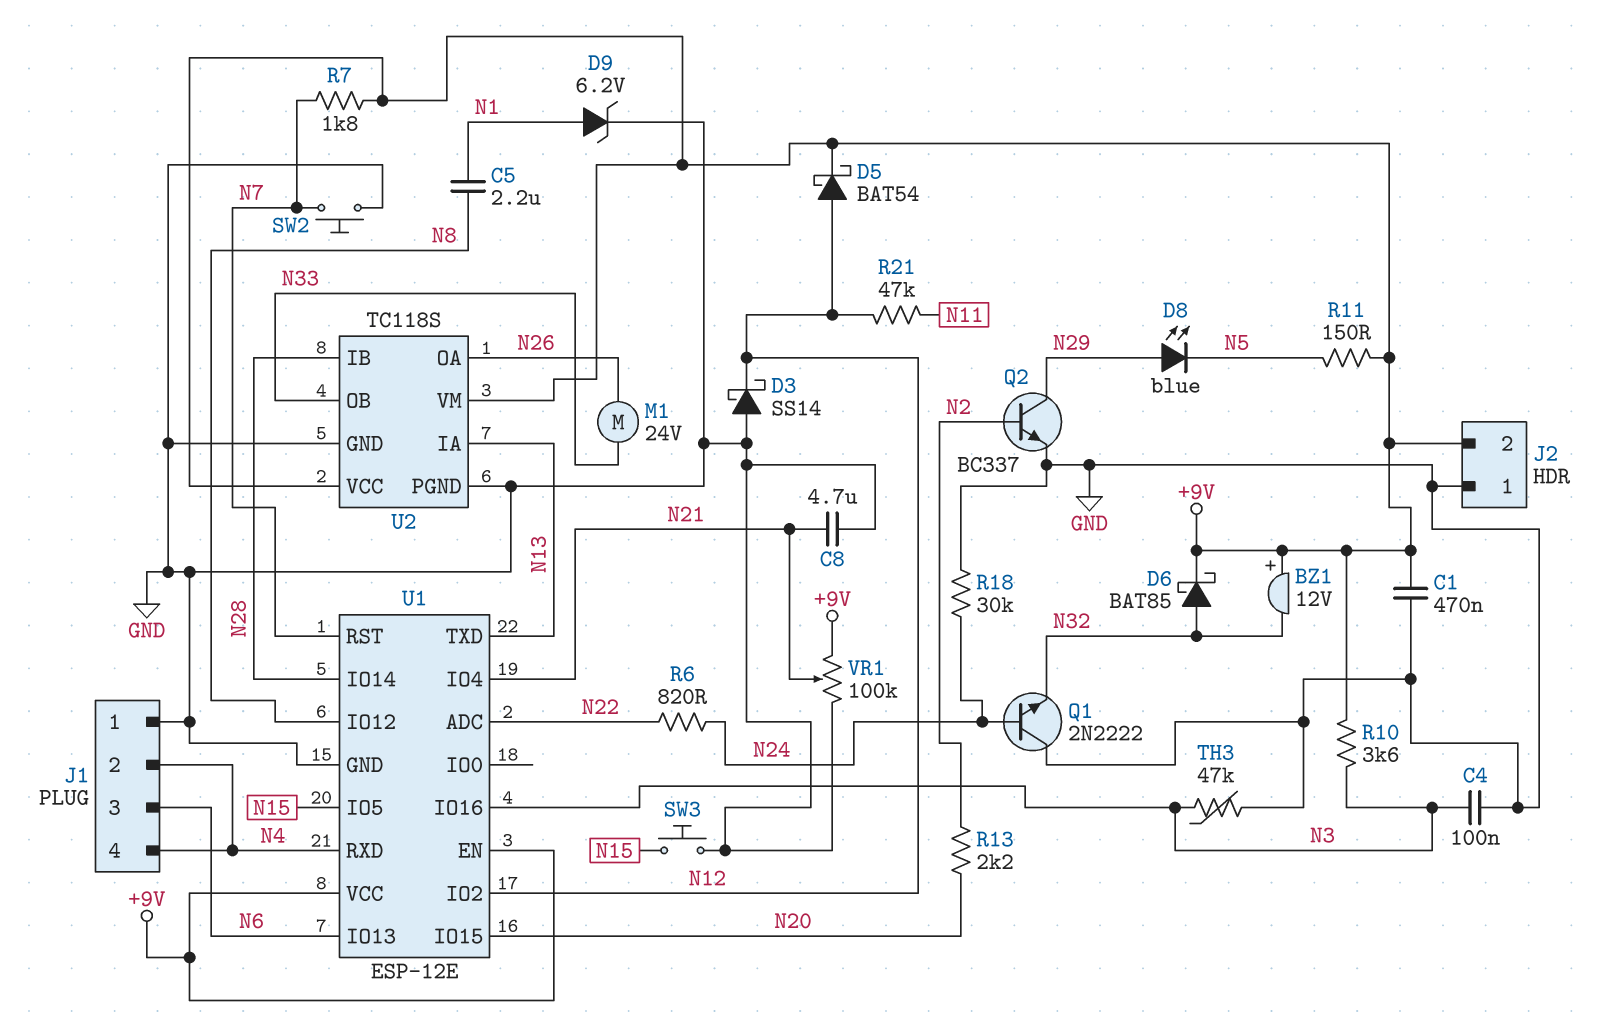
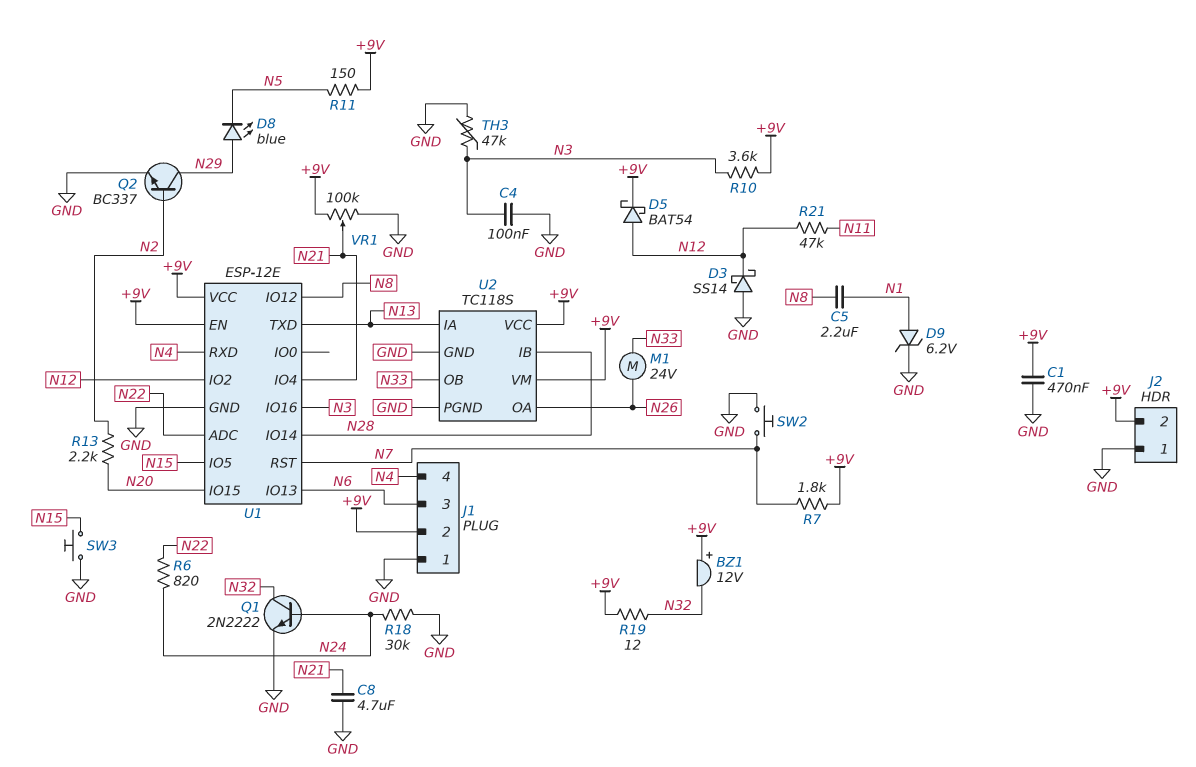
D6: schottky BAT85 (A N32, K +9V) -> none
J1 pin 2: N4 -> +9V
Q1: NPN 2N2222 (B N24, C GND, E N32) -> NPN 2N2222 (B N24, C N32, E GND)
R19: none -> 12 (+9V, N32)

